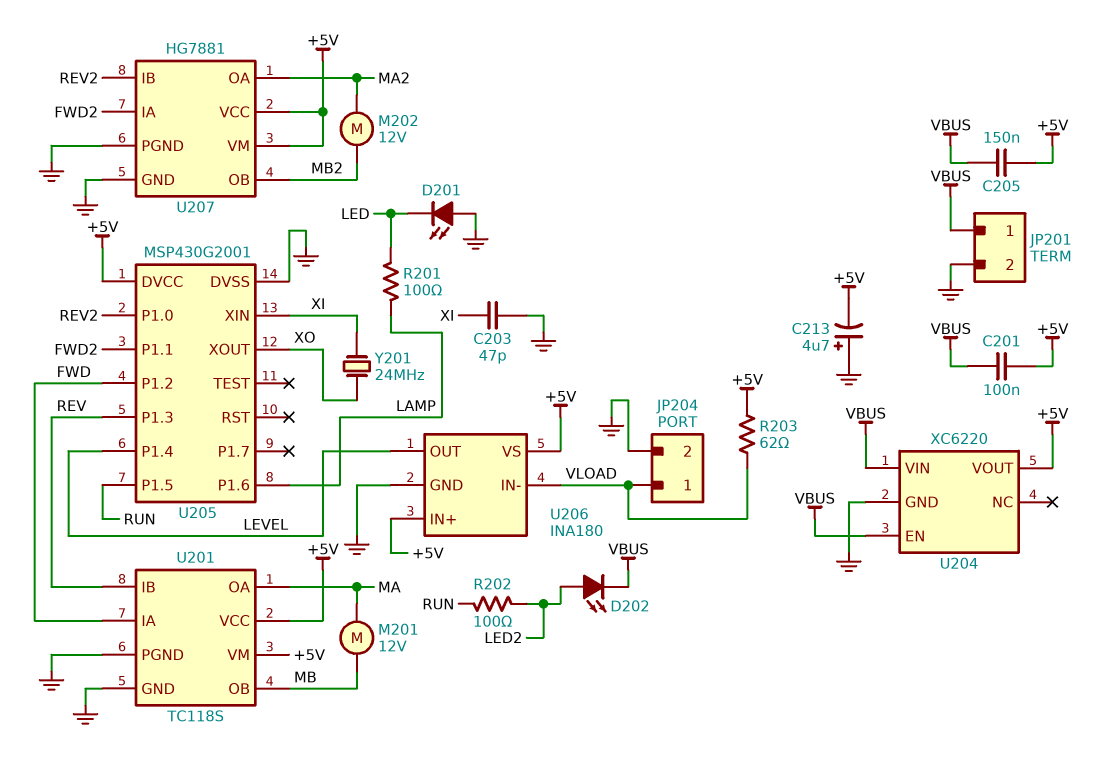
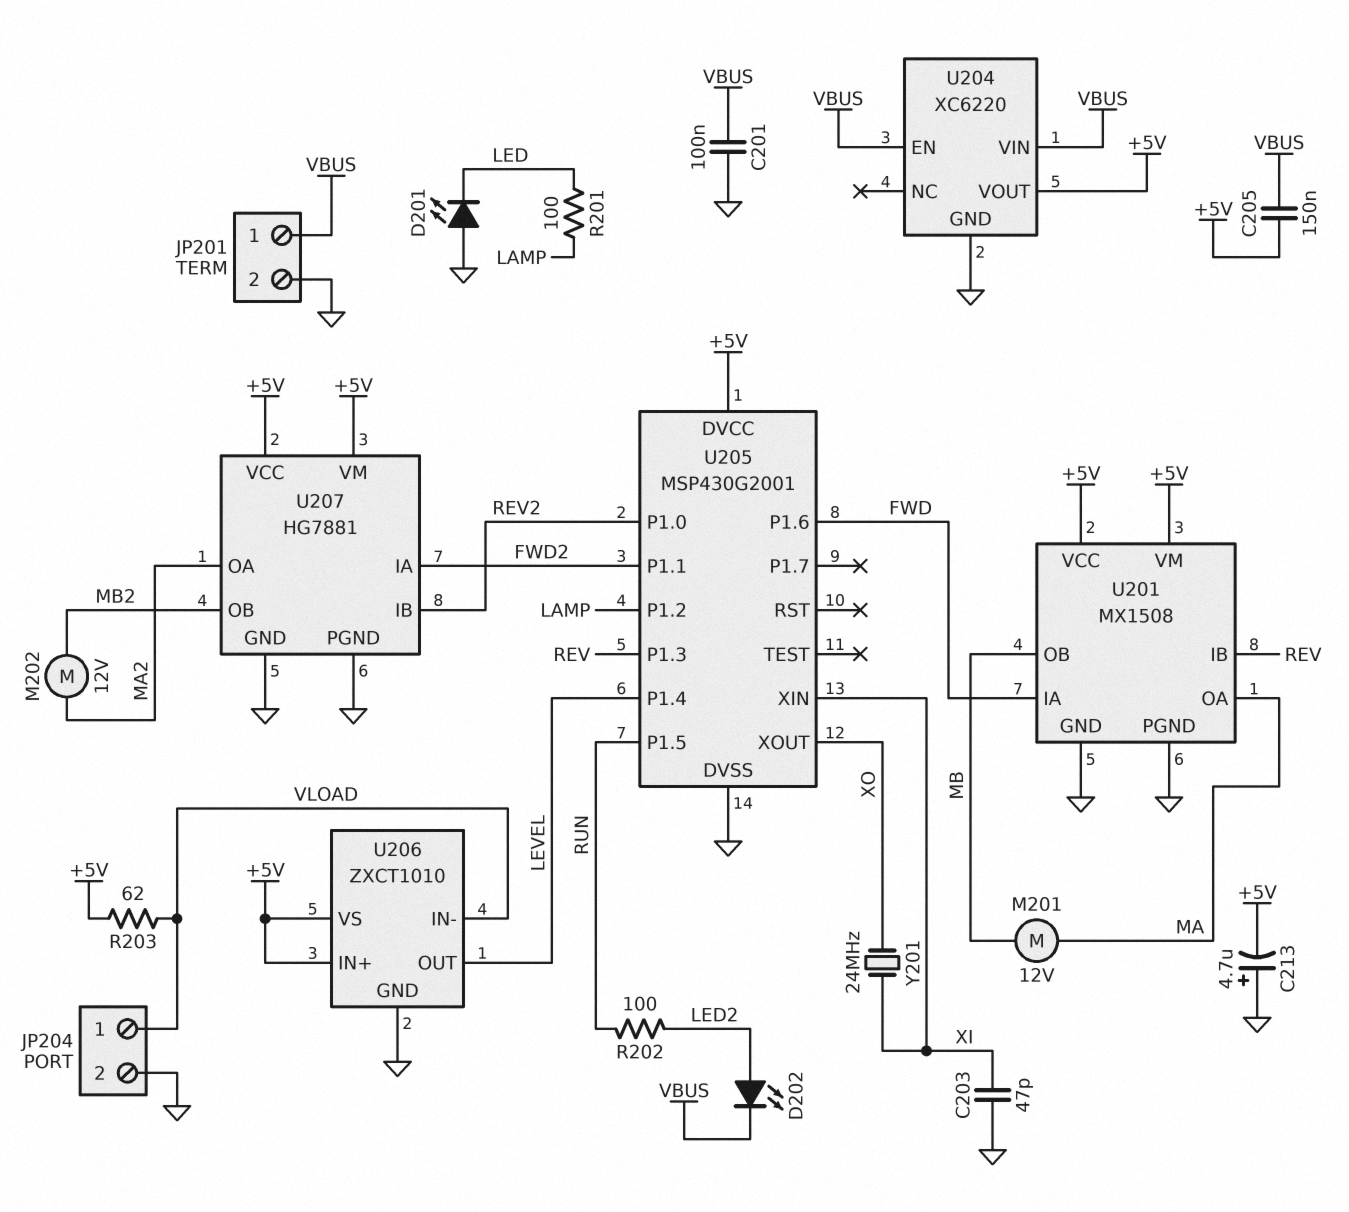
C201: 100nF (+5V, VBUS) -> 100nF (GND, VBUS)
U201: TC118S -> MX1508
U205 pin P1.2: FWD -> LAMP
U205 pin P1.6: LAMP -> FWD
U206: INA180 -> ZXCT1010

